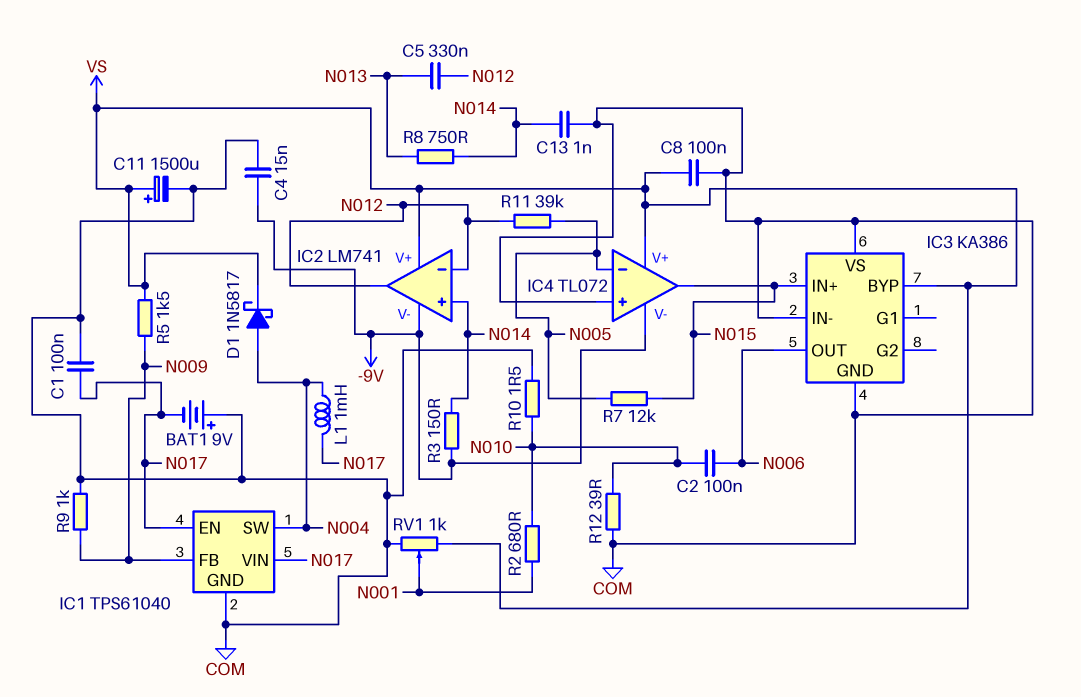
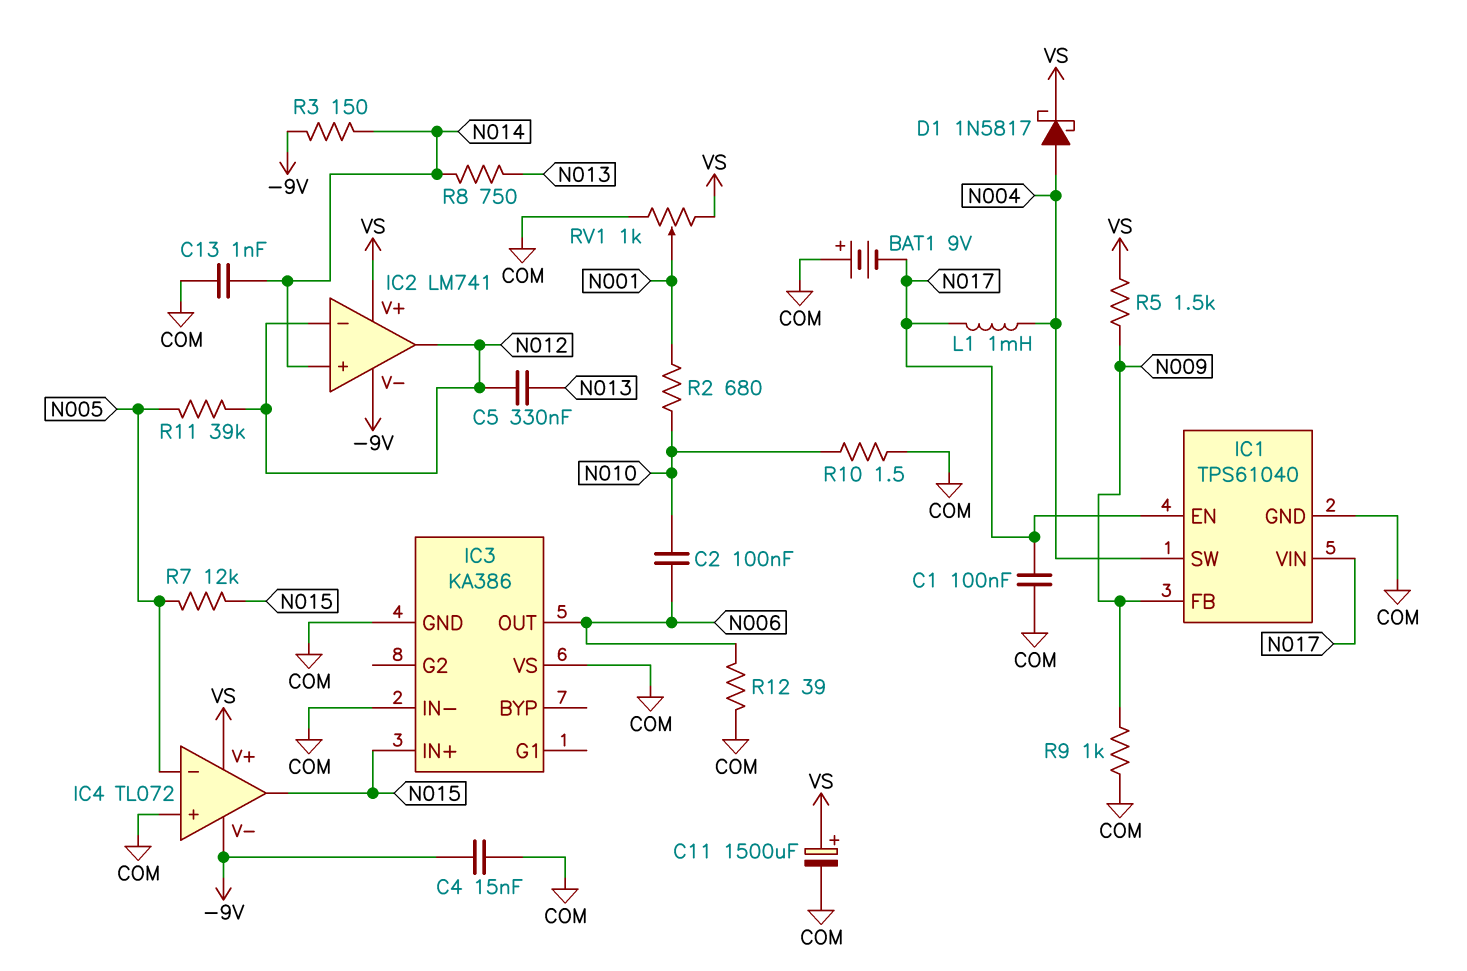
C8: 100nF (COM, VS) -> none
IC3 pin BYP: VS -> none
R12: 39 (COM, N010) -> 39 (COM, N006)

